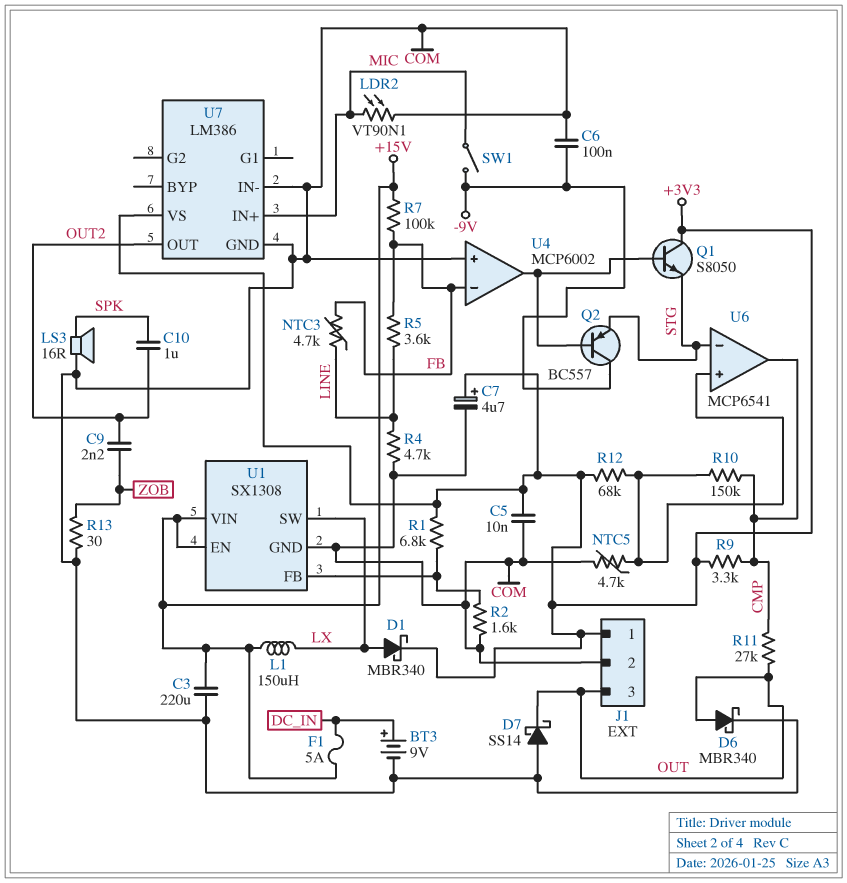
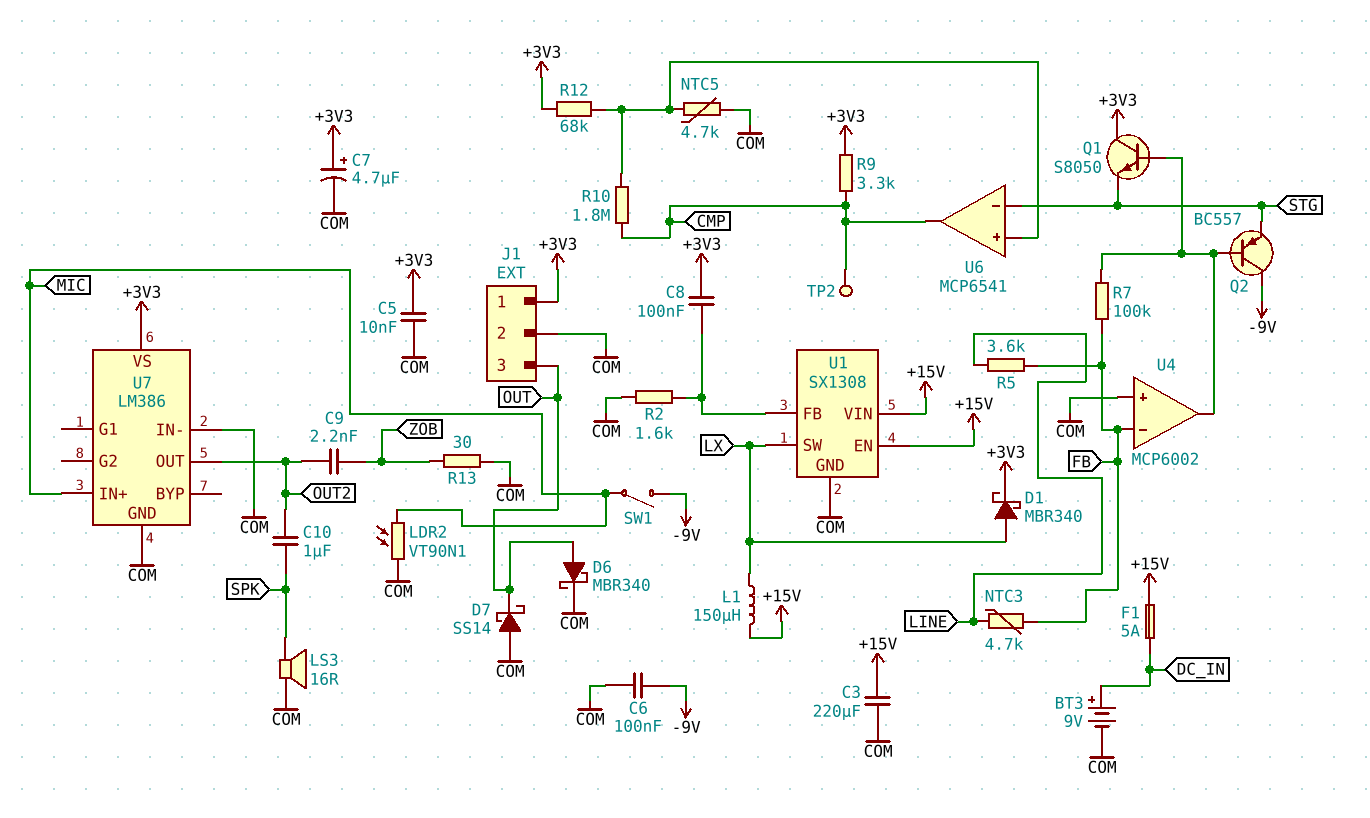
C8: none -> 100nF (+3V3, U1/FB)
R1: 6.8k (+3V3, U1/FB) -> none
R4: 4.7k (COM, LINE) -> none
R7: 100k (+15V, FB) -> 100k (FB, U4/out)
R10: 150k (CMP, U6/in+) -> 1.8M (CMP, U6/in+)
R11: 27k (CMP, OUT) -> none
TP2: none -> test point (CMP)

